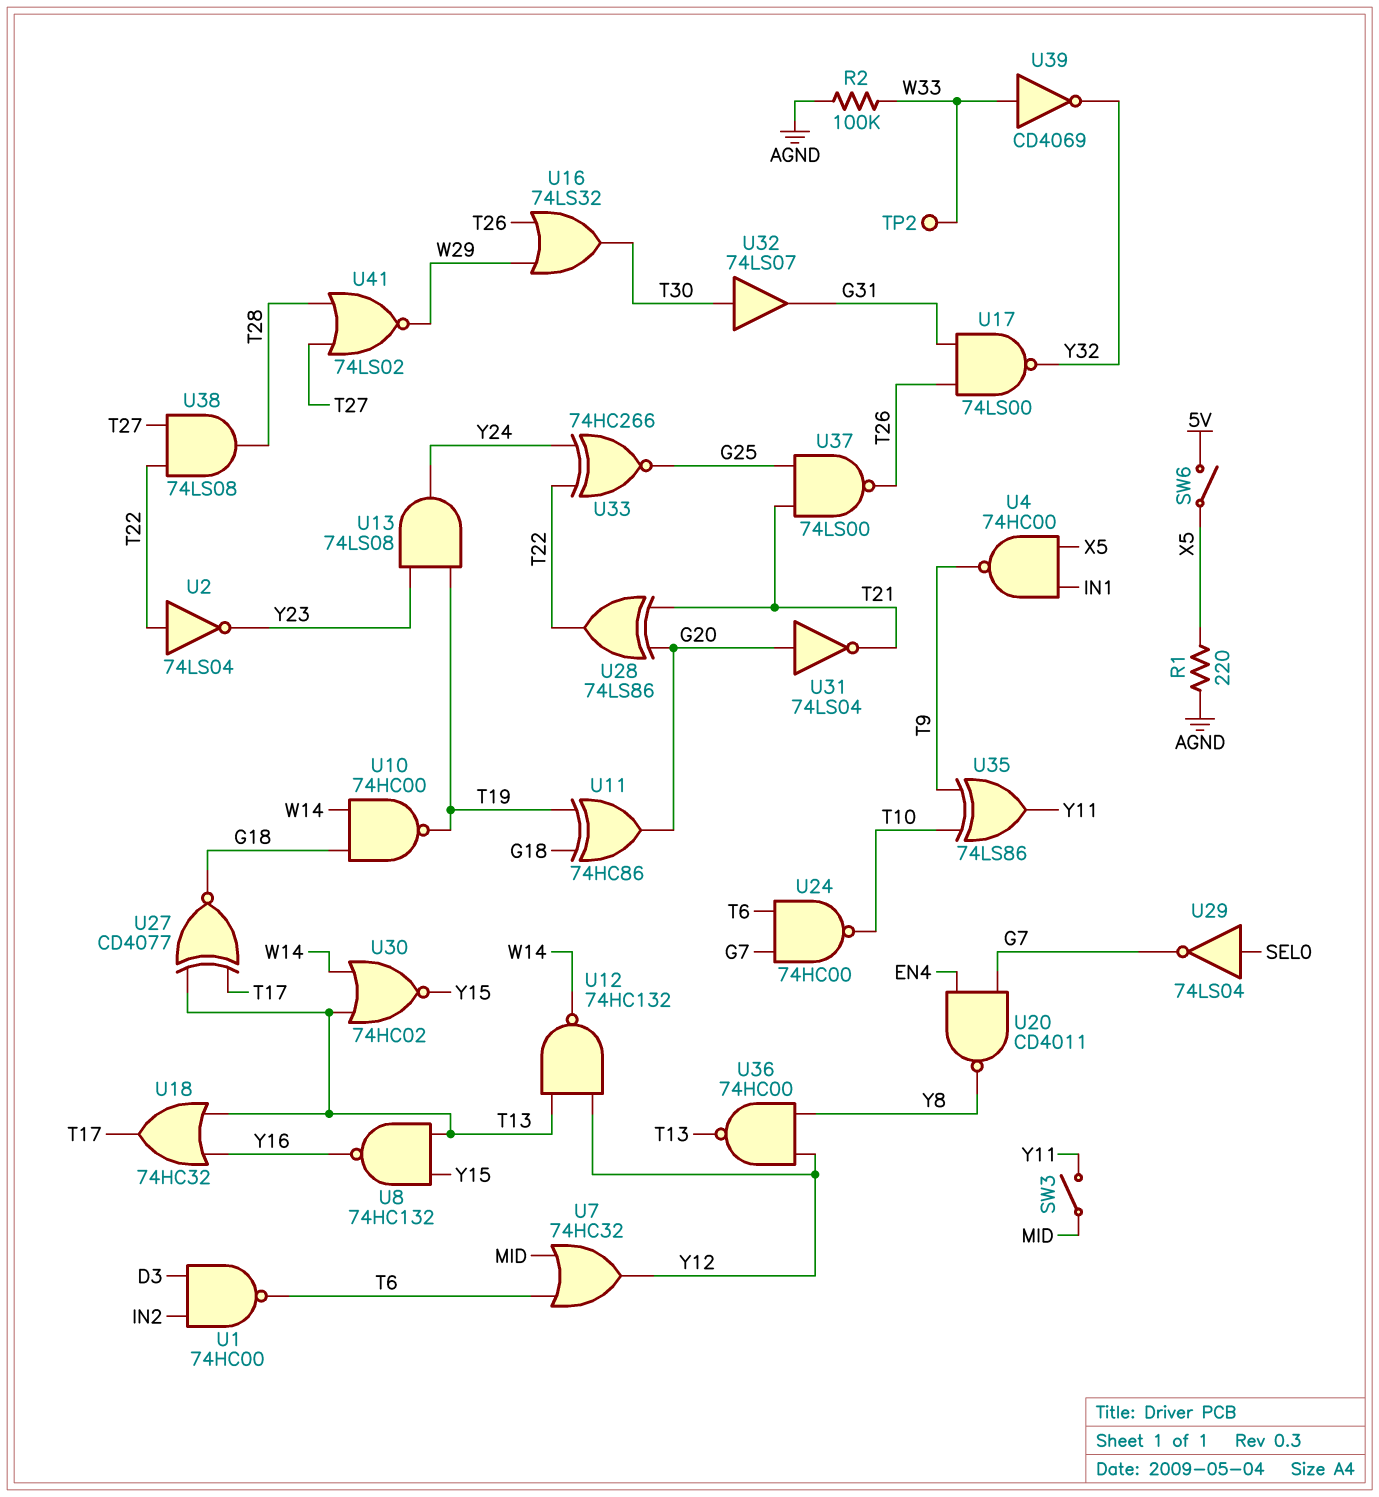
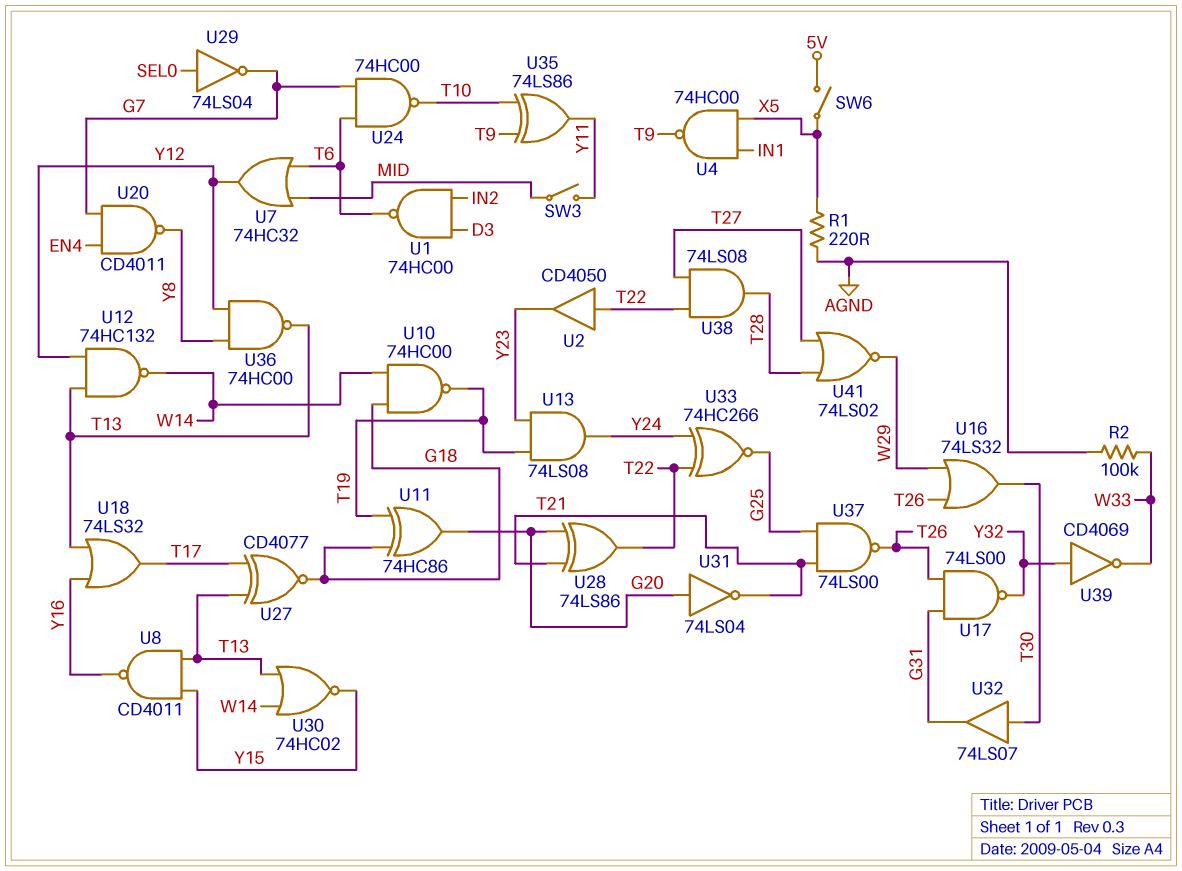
TP2: test point (W33) -> none
U2: NOT 74LS04 (in T22, out Y23) -> buffer CD4050 (in T22, out Y23)
U8: NAND 74HC132 (in T13, in Y15, out Y16) -> NAND CD4011 (in T13, in Y15, out Y16)
U18: OR 74HC32 (in T13, in Y16, out T17) -> OR 74LS32 (in T13, in Y16, out T17)
U39: NOT CD4069 (in W33, out Y32) -> NOT CD4069 (in Y32, out W33)

